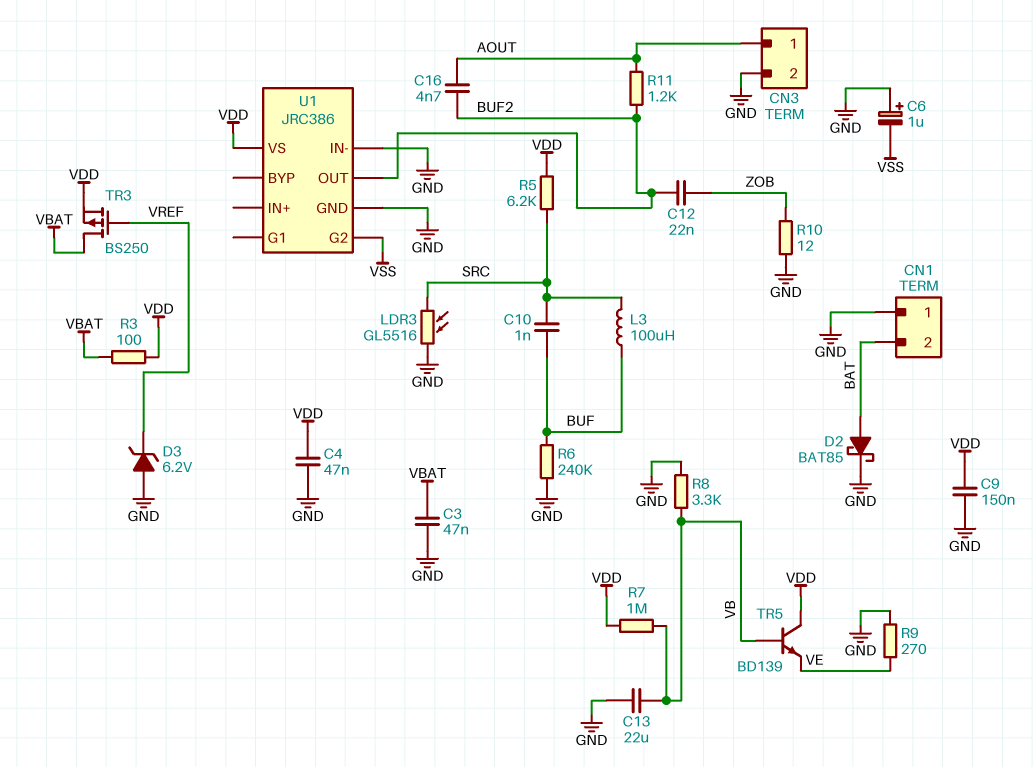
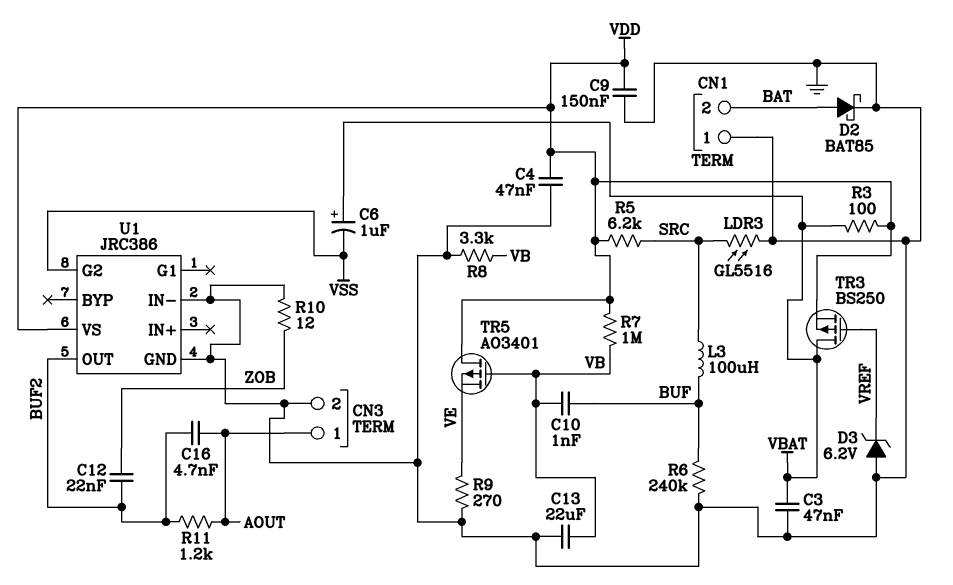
C6: 1uF (plus GND, minus VSS) -> 1uF (plus VBAT, minus VSS)
C10: 1nF (BUF, SRC) -> 1nF (BUF, VB)
TR5: NPN BD139 (B VB, C VDD, E VE) -> PMOS AO3401 (G VB, D VDD, S VE)

